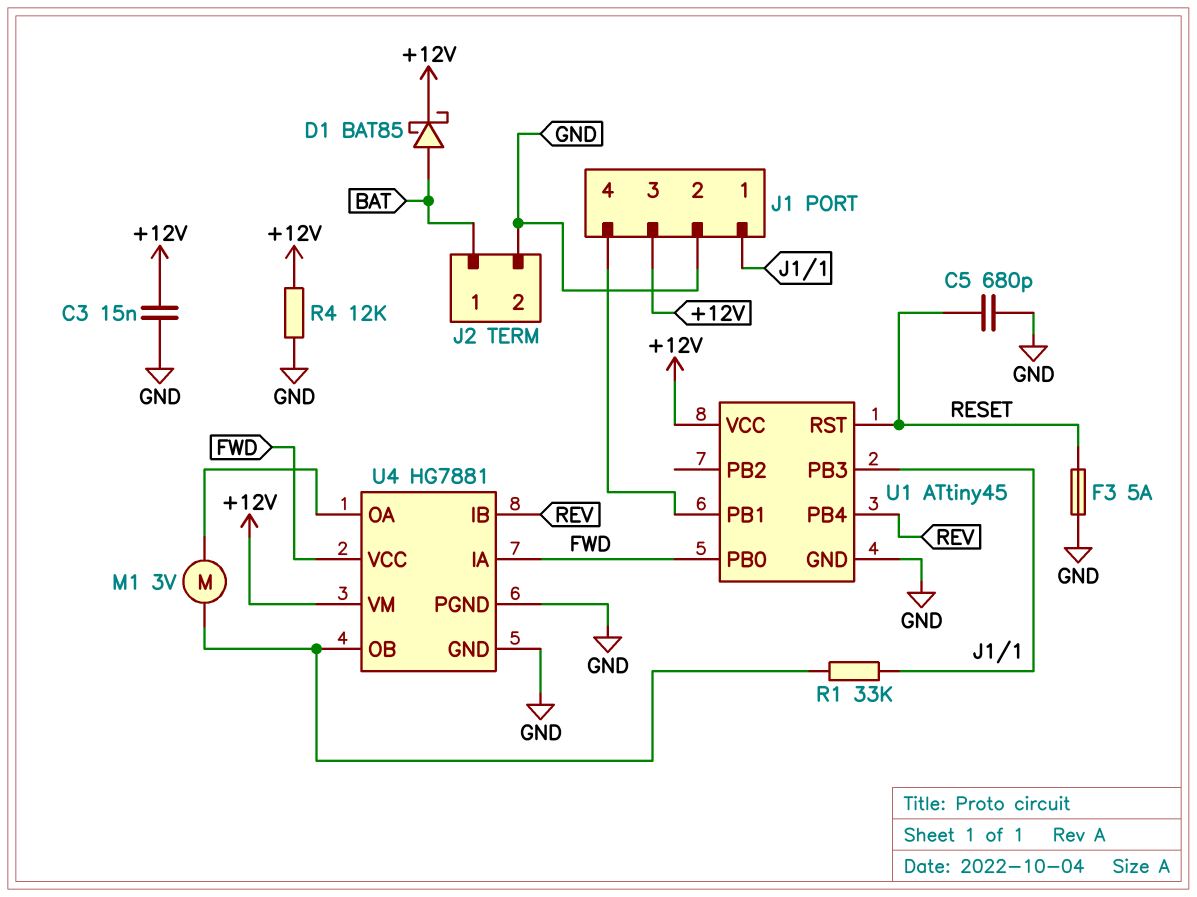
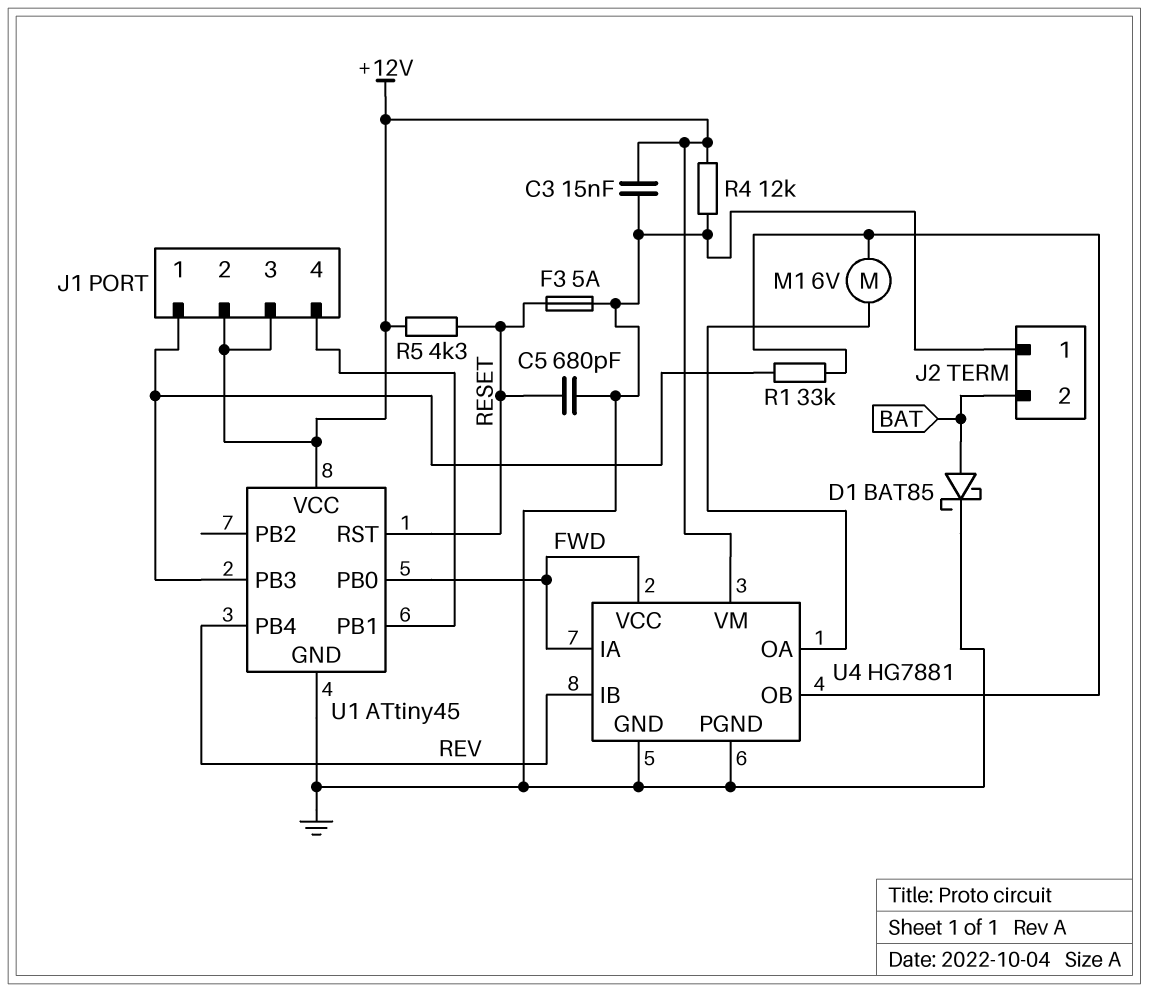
D1: schottky BAT85 (A BAT, K +12V) -> schottky BAT85 (A BAT, K GND)
J1 pin 2: GND -> +12V
J2 pin 1: BAT -> GND
J2 pin 2: GND -> BAT
M1: motor 3V (U4/OA, U4/OB) -> motor 6V (U4/OA, U4/OB)
R5: none -> 4.3k (+12V, RESET)

